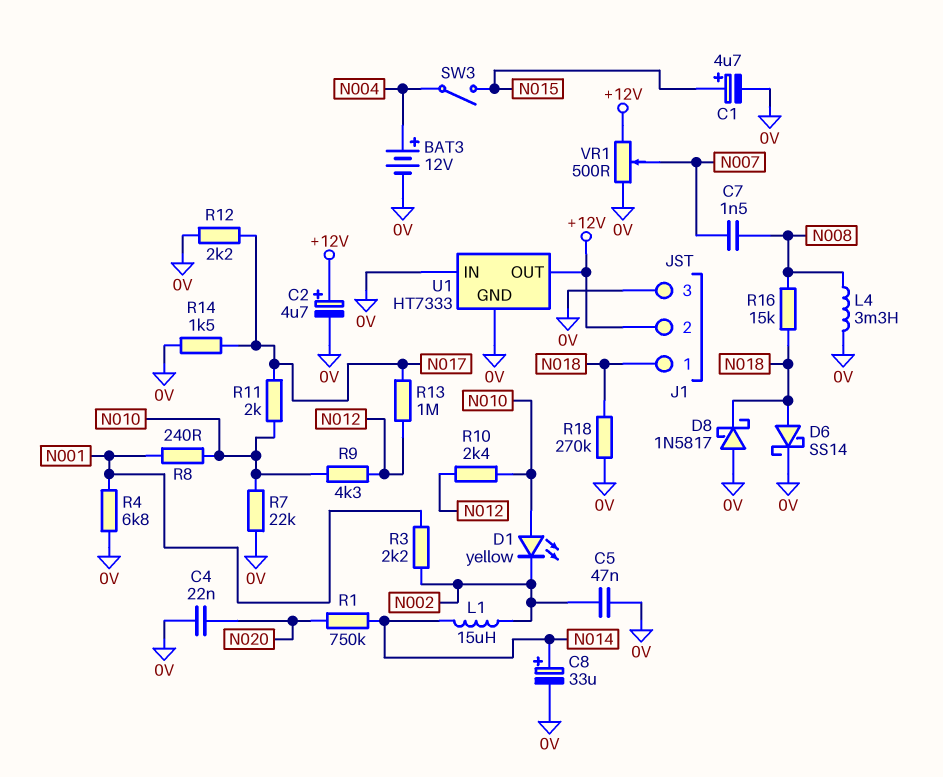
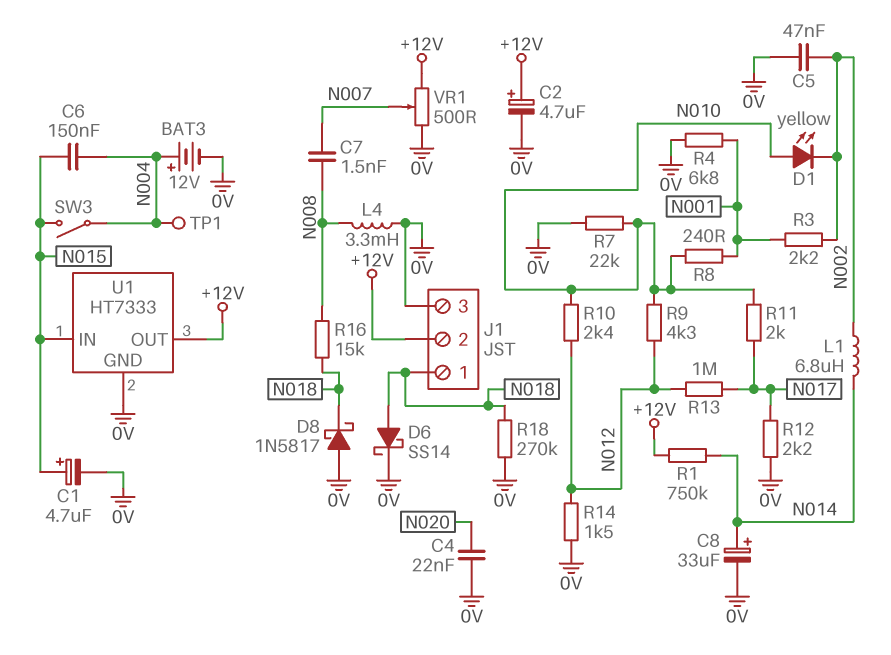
C6: none -> 150nF (N004, N015)
L1: 15uH (N002, N014) -> 6.8uH (N002, N014)
R1: 750k (N014, N020) -> 750k (+12V, N014)
R14: 1.5k (0V, N017) -> 1.5k (0V, N012)
TP1: none -> test point (N004)
U1 pin IN: 0V -> N015

